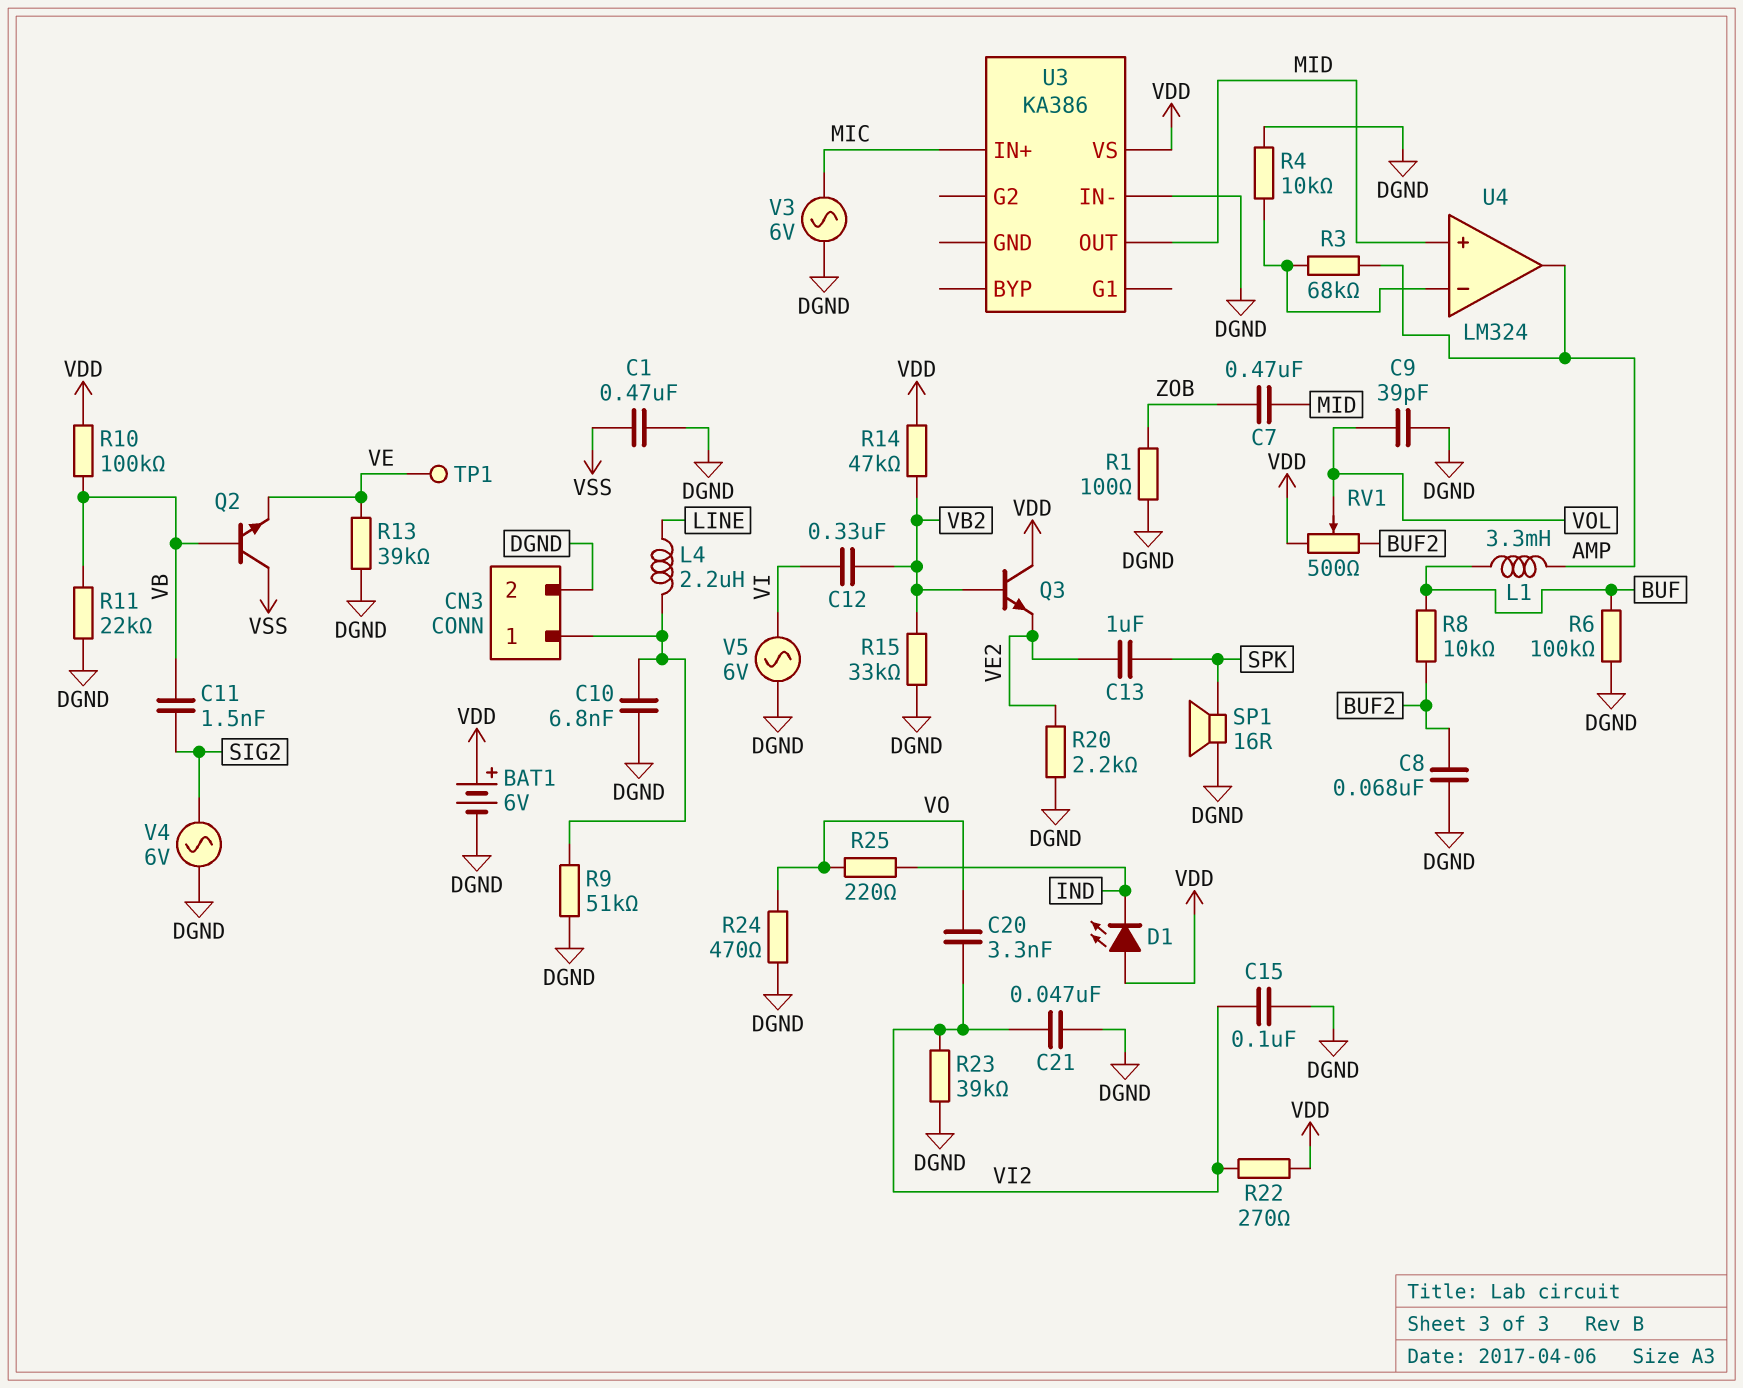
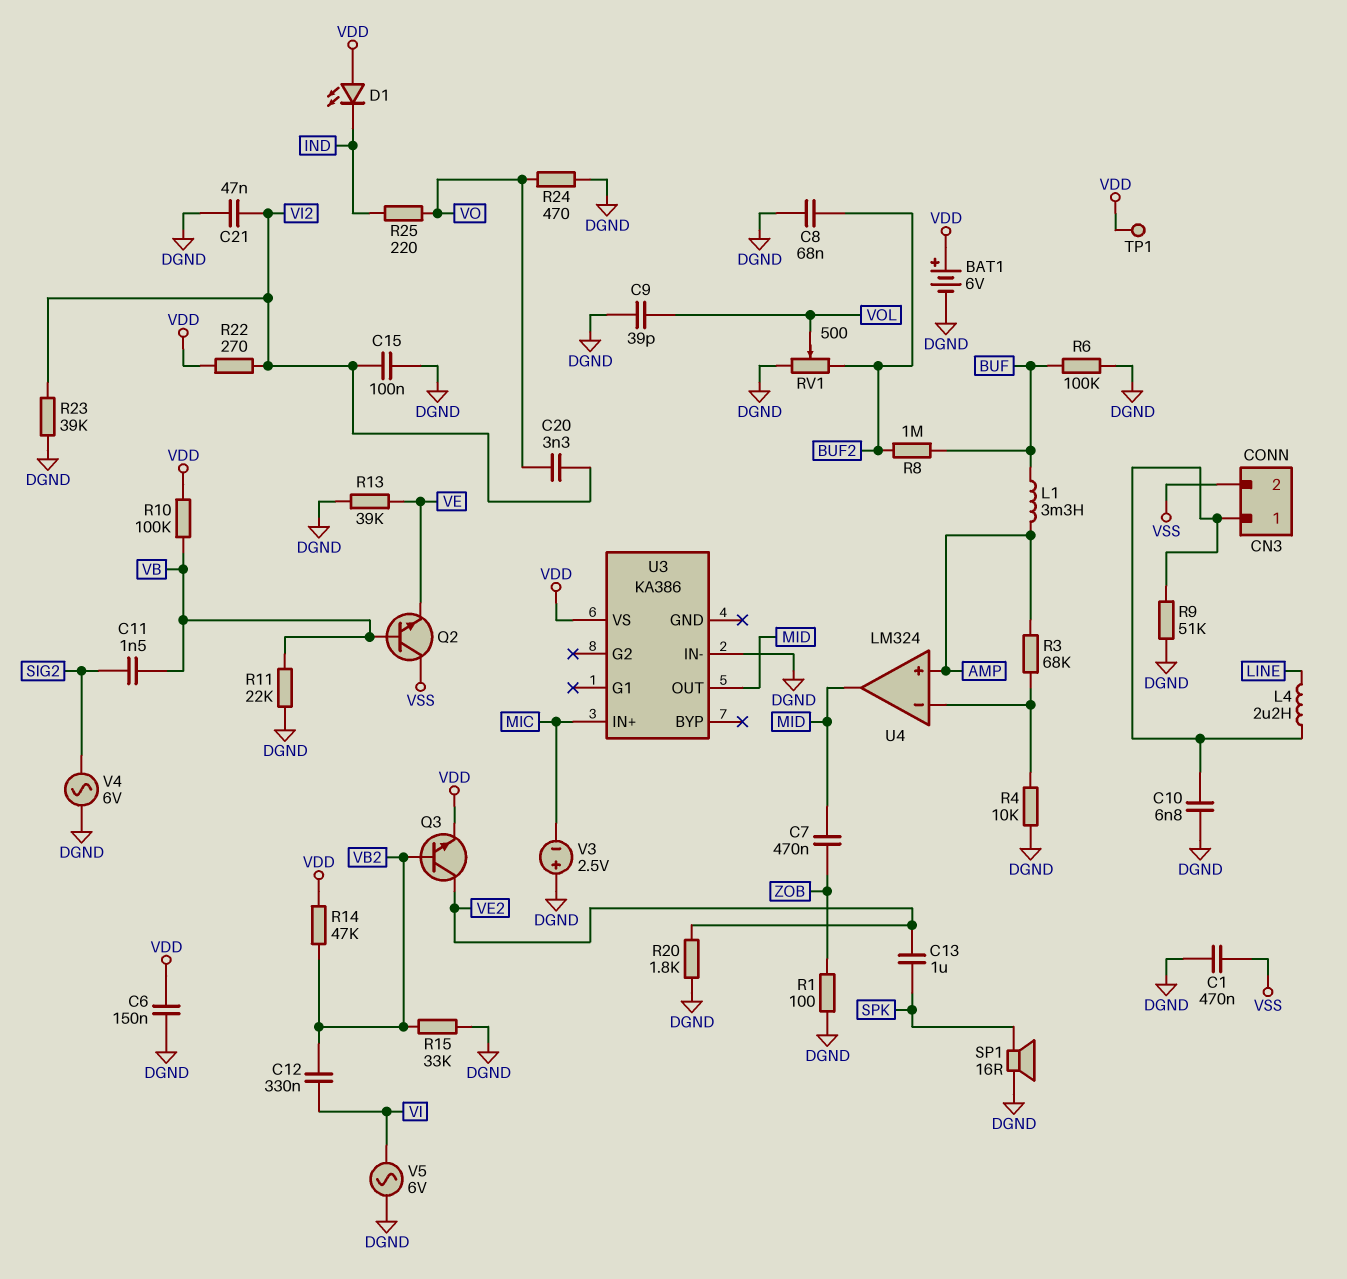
C6: none -> 150nF (DGND, VDD)
CN3 pin 2: DGND -> VSS
Q3: NPN (B VB2, C VDD, E VE2) -> NPN (B VB2, C VE2, E VDD)
R8: 10k (BUF, BUF2) -> 1M (BUF, BUF2)
R20: 2.2k (DGND, VE2) -> 1.8k (DGND, VE2)
RV1: 500 (BUF2, VDD, wiper VOL) -> 500 (BUF2, DGND, wiper VOL)
TP1: test point (VE) -> test point (VDD)
U4 pin in+: MID -> AMP
U4 pin out: AMP -> MID
V3: AC 6V (DGND, MIC) -> 2.5V (plus DGND, minus MIC)

